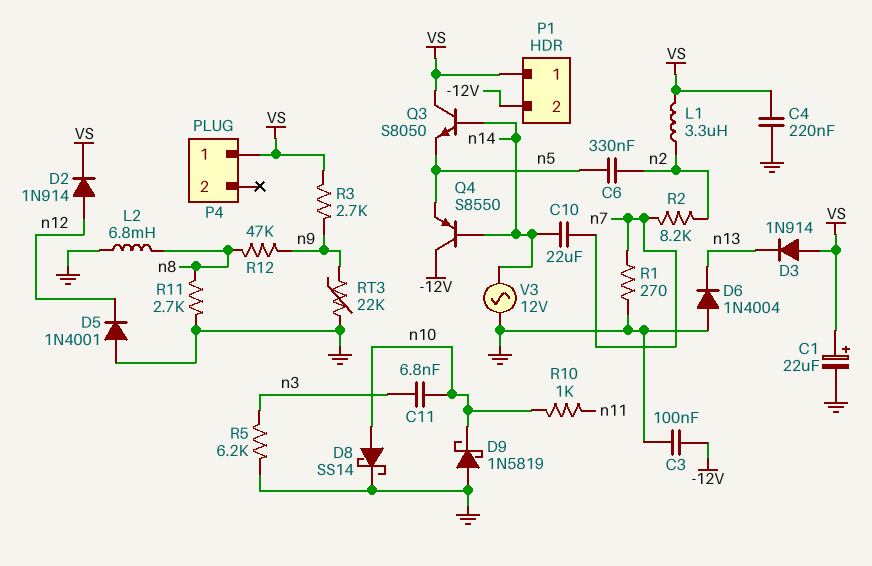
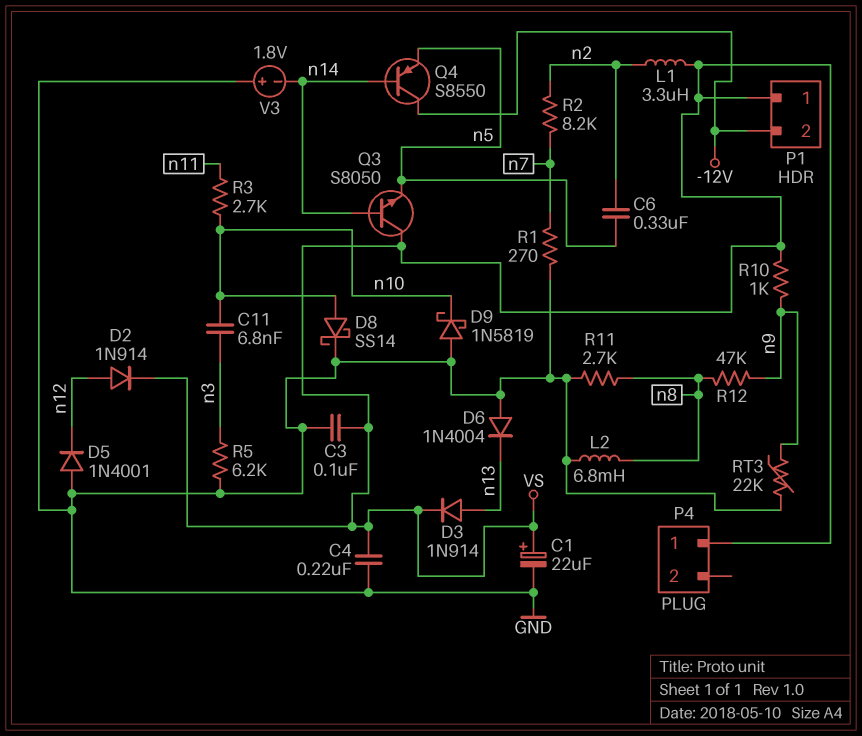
C3: 100nF (-12V, GND) -> 100nF (GND, VS)
C10: 22uF (n7, n14) -> none
D3: diode 1N914 (A VS, K n13) -> diode 1N914 (A n13, K VS)
R3: 2.7k (VS, n9) -> 2.7k (n10, n11)
R10: 1k (n10, n11) -> 1k (VS, n9)
V3: AC 12V (GND, n14) -> 1.8V (plus GND, minus n14)

